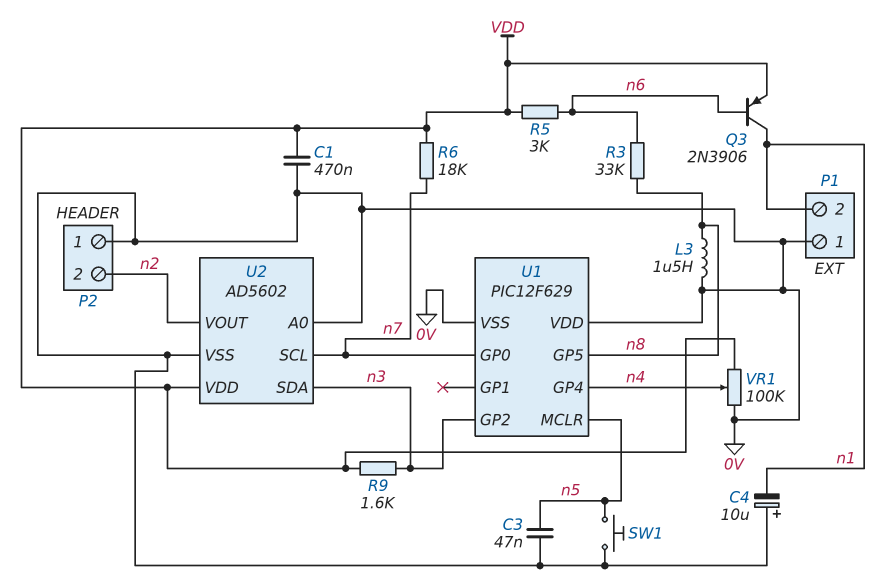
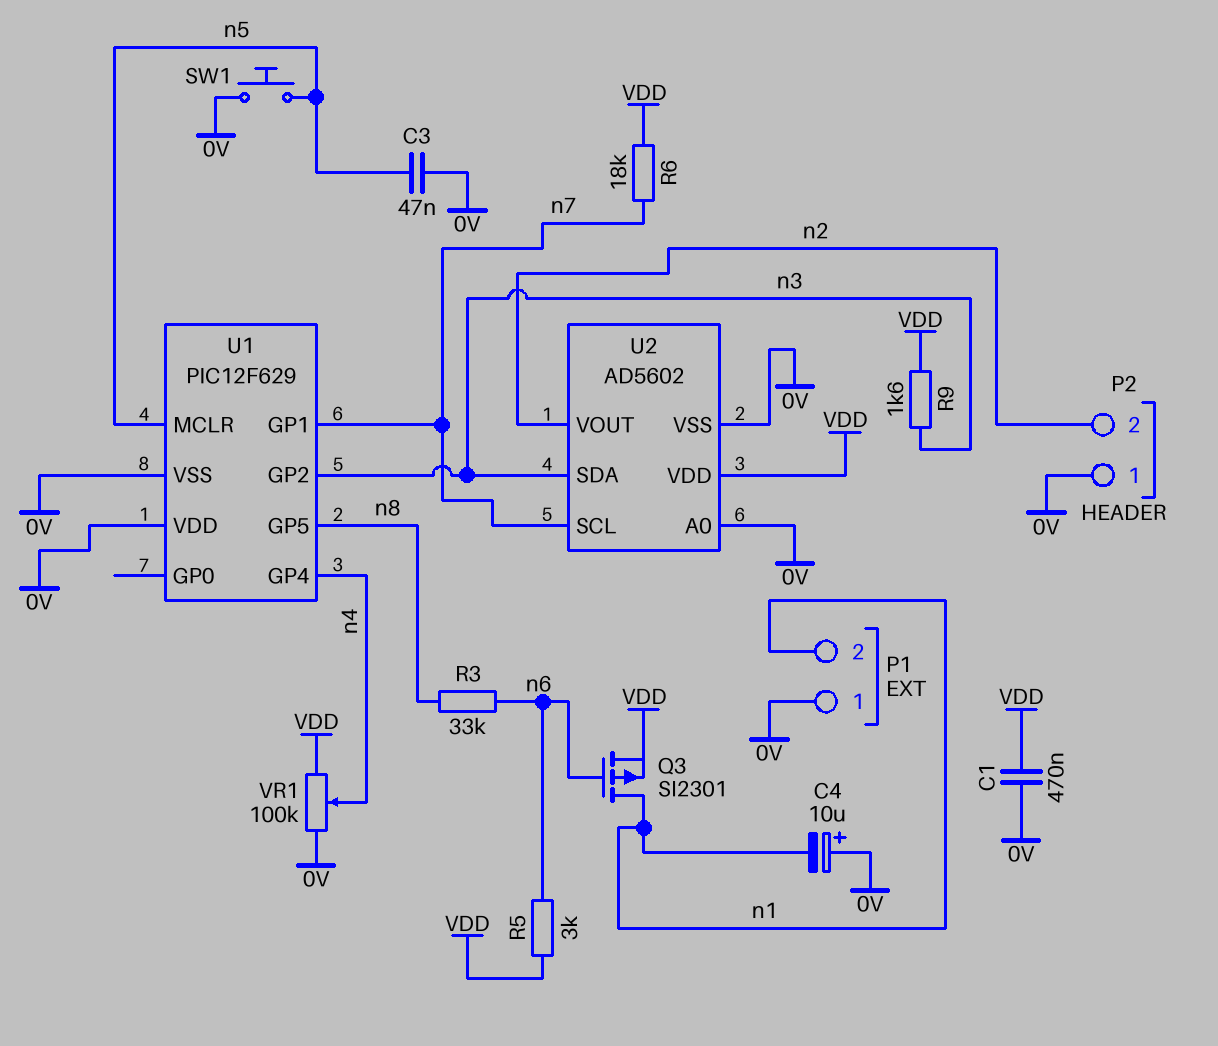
L3: 1.5uH (0V, n8) -> none
Q3: PNP 2N3906 (B n6, C n1, E VDD) -> PMOS SI2301 (G n6, D n1, S VDD)
U1 pin GP0: n7 -> none
U1 pin GP1: none -> n7

